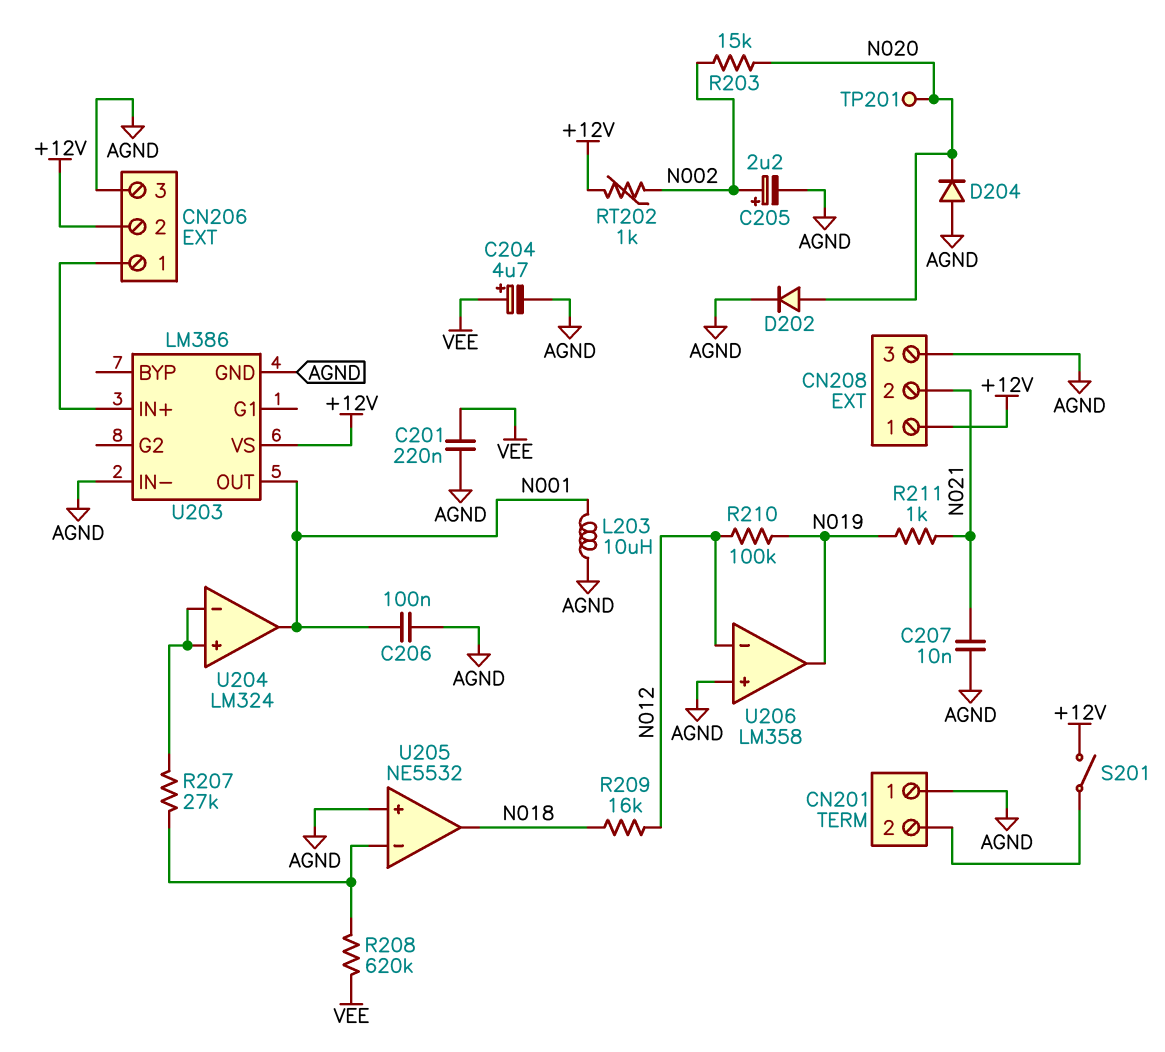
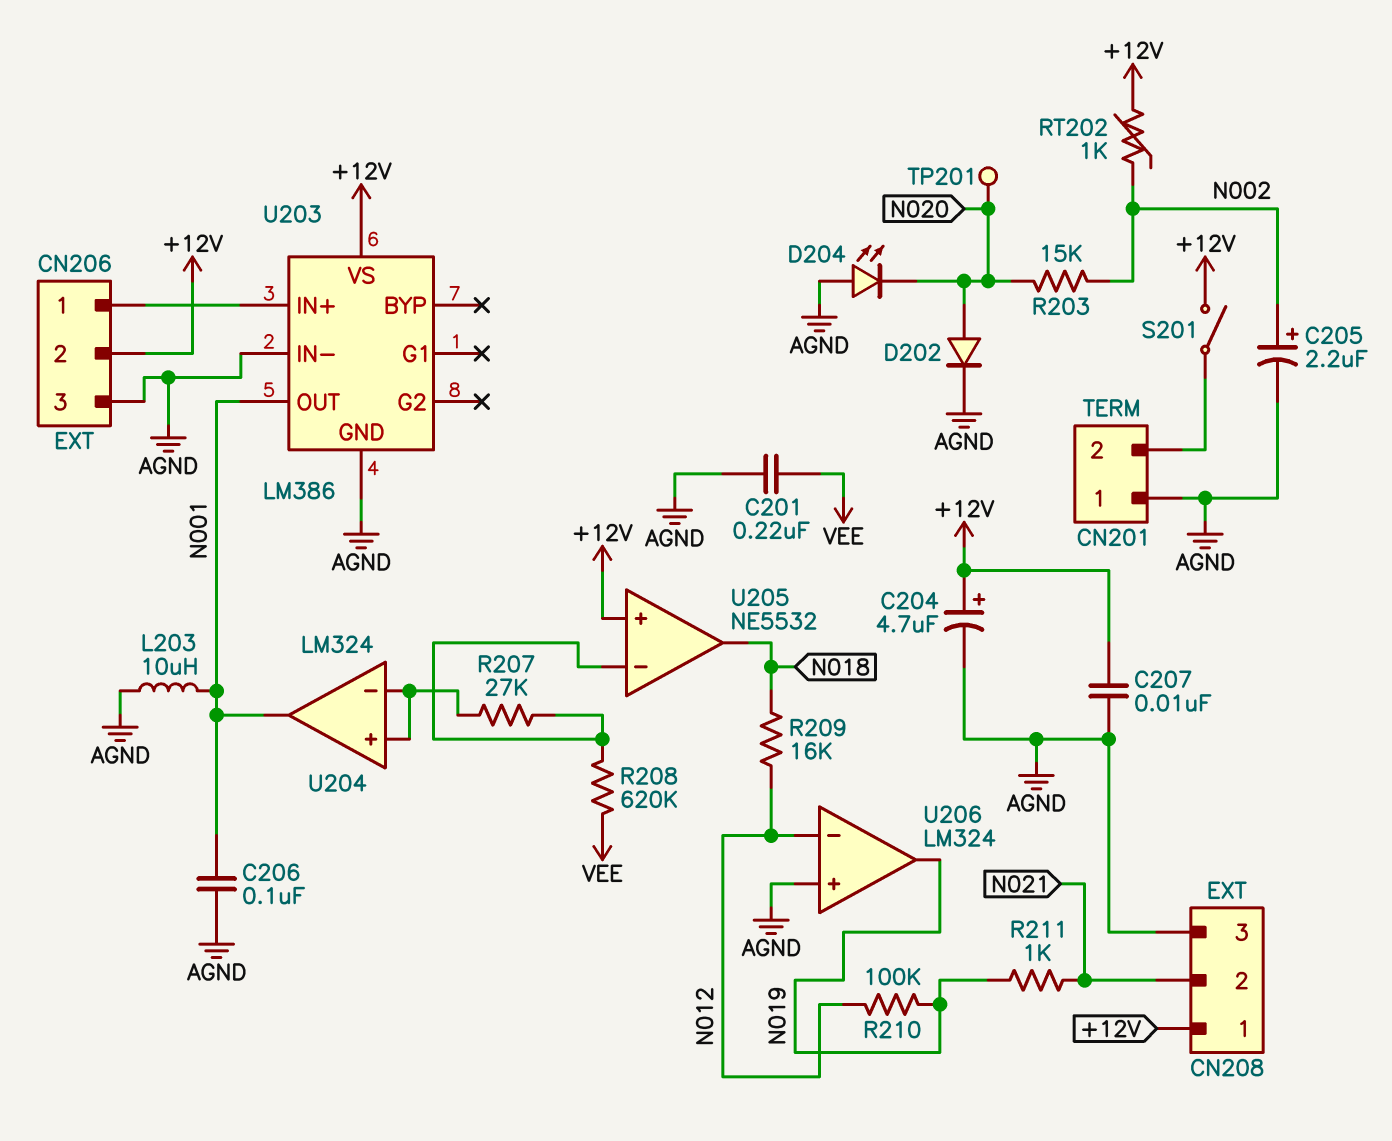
C204: 4.7uF (plus VEE, minus AGND) -> 4.7uF (plus +12V, minus AGND)
C207: 10nF (AGND, N021) -> 10nF (+12V, AGND)
D204: diode (A AGND, K N020) -> LED (A AGND, K N020)
U205 pin in+: AGND -> +12V
U206: LM358 -> LM324

